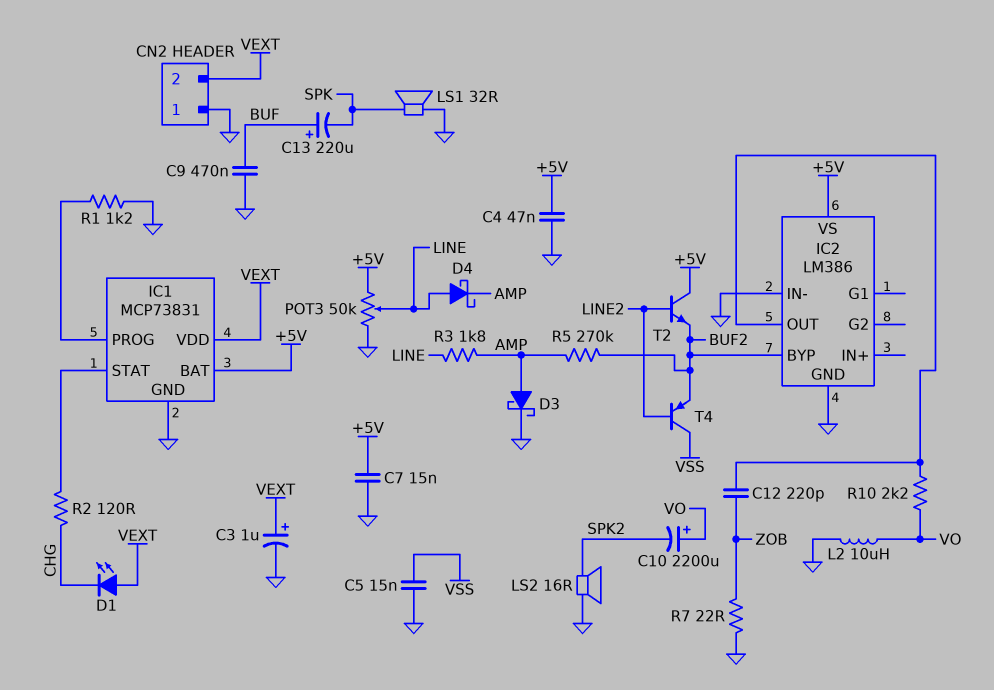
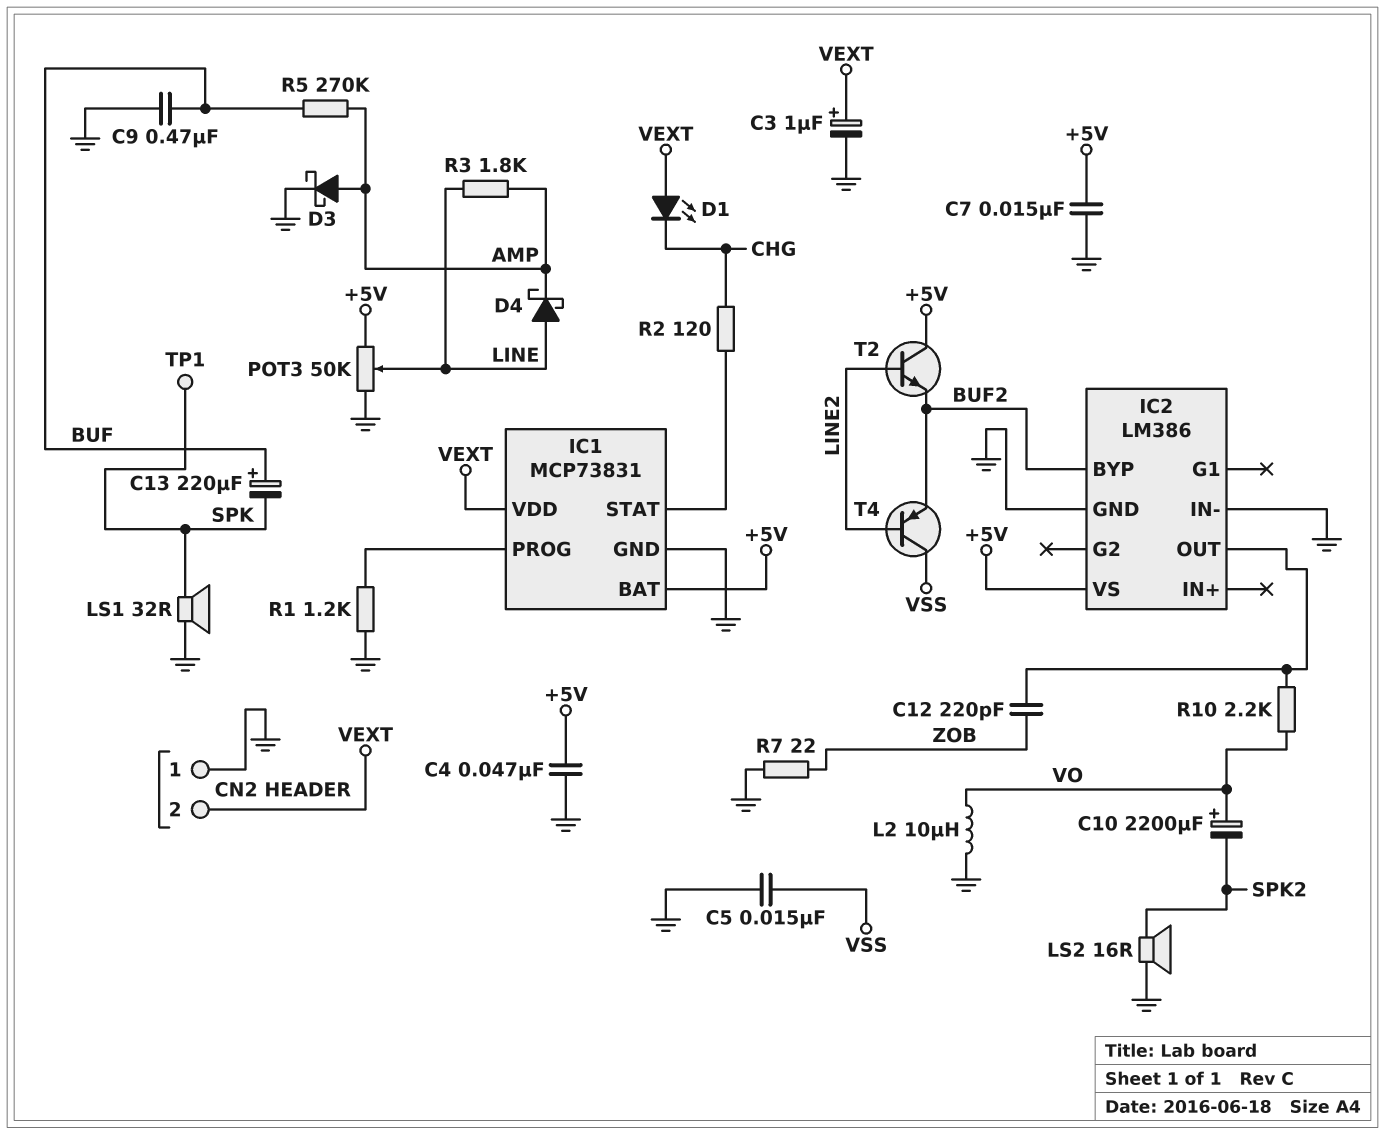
R5: 270k (AMP, BUF2) -> 270k (AMP, BUF)
TP1: none -> test point (SPK)

